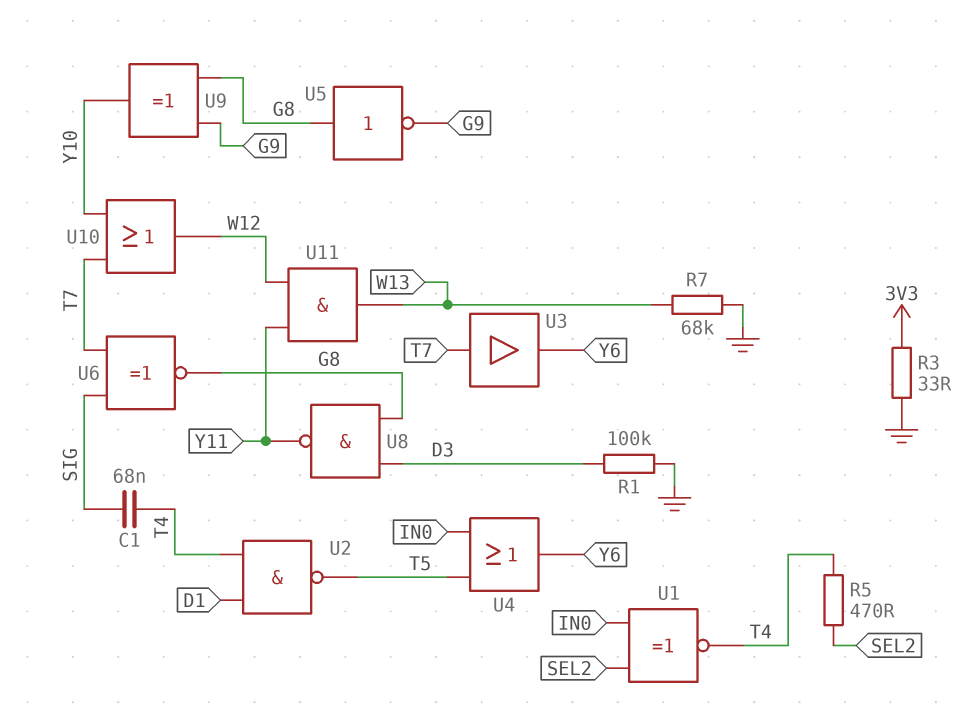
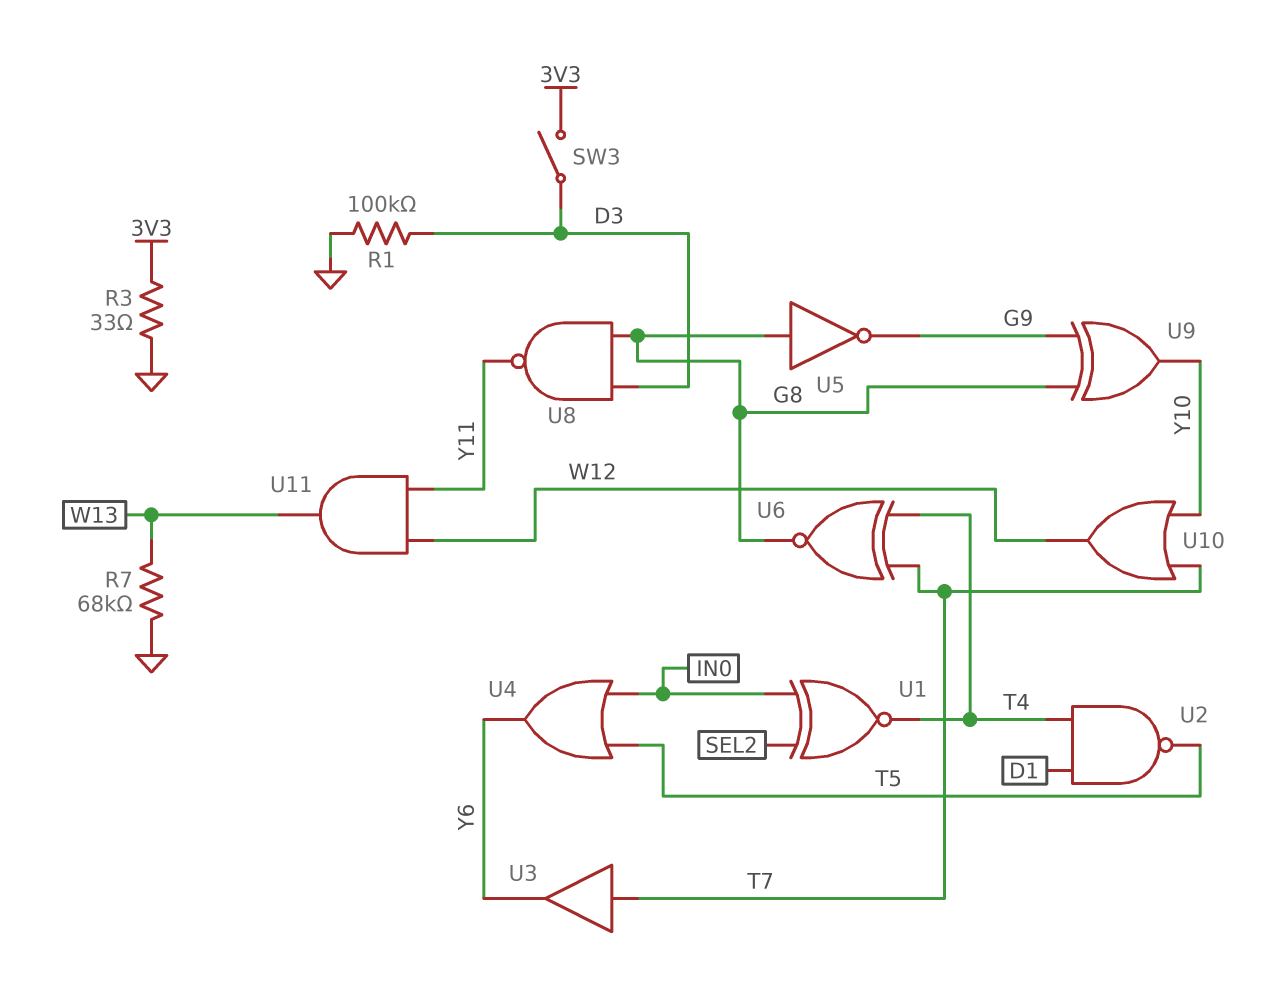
C1: 68nF (SIG, T4) -> none
R5: 470 (SEL2, T4) -> none
SW3: none -> switch (3V3, D3)
U6: XNOR (in SIG, in T7, out G8) -> XNOR (in T4, in T7, out G8)

